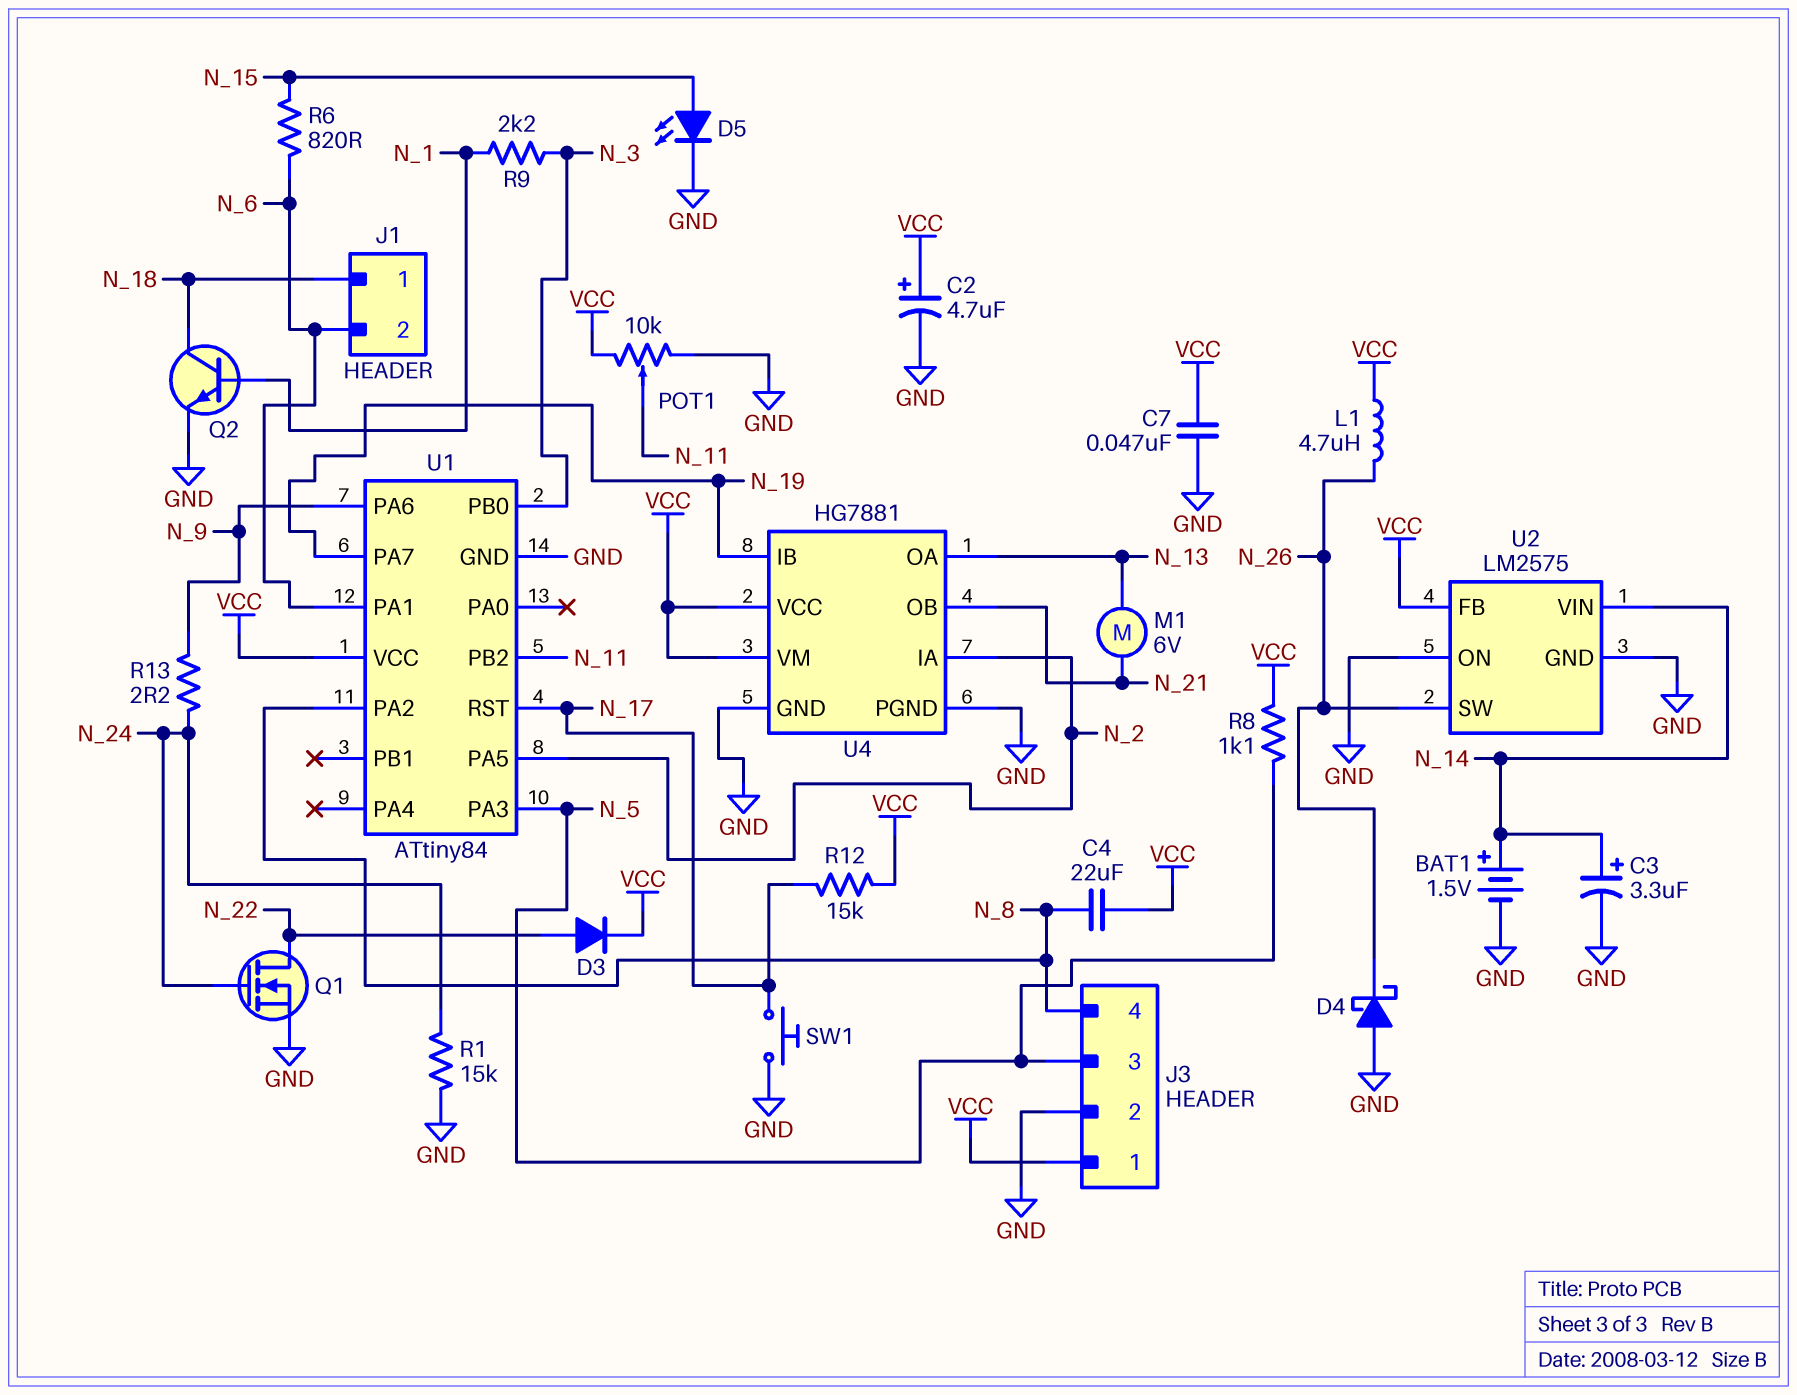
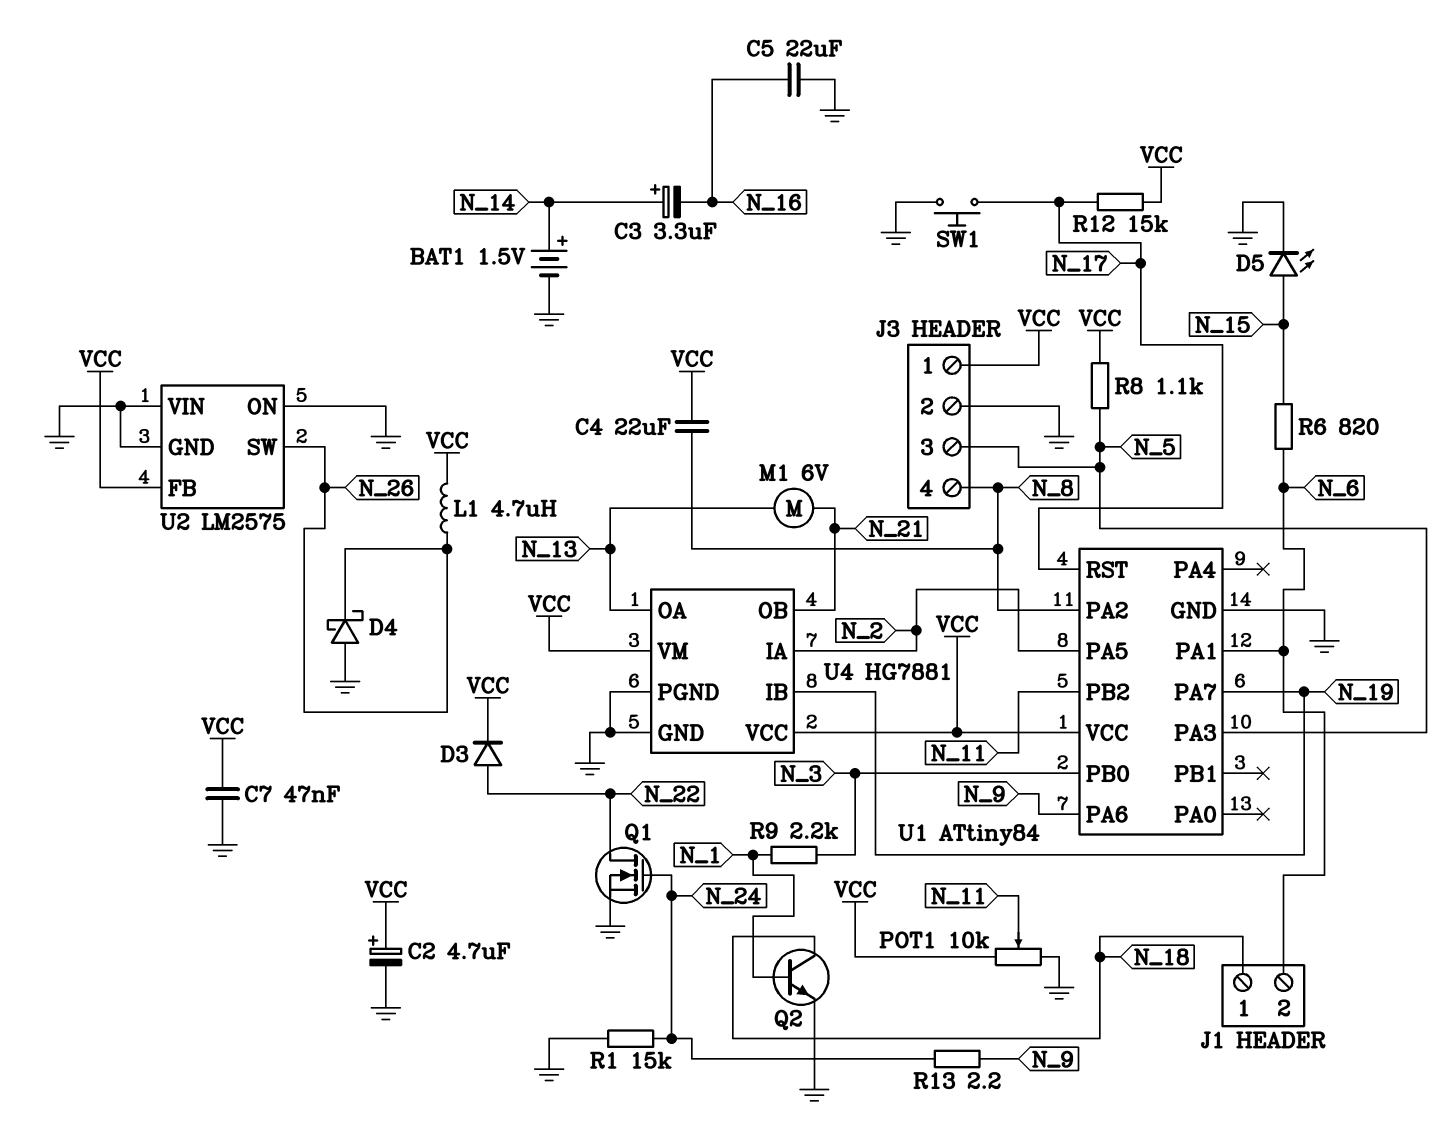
C3: 3.3uF (plus N_14, minus GND) -> 3.3uF (plus N_14, minus N_16)
C5: none -> 22uF (GND, N_16)
U2 pin VIN: N_14 -> GND

